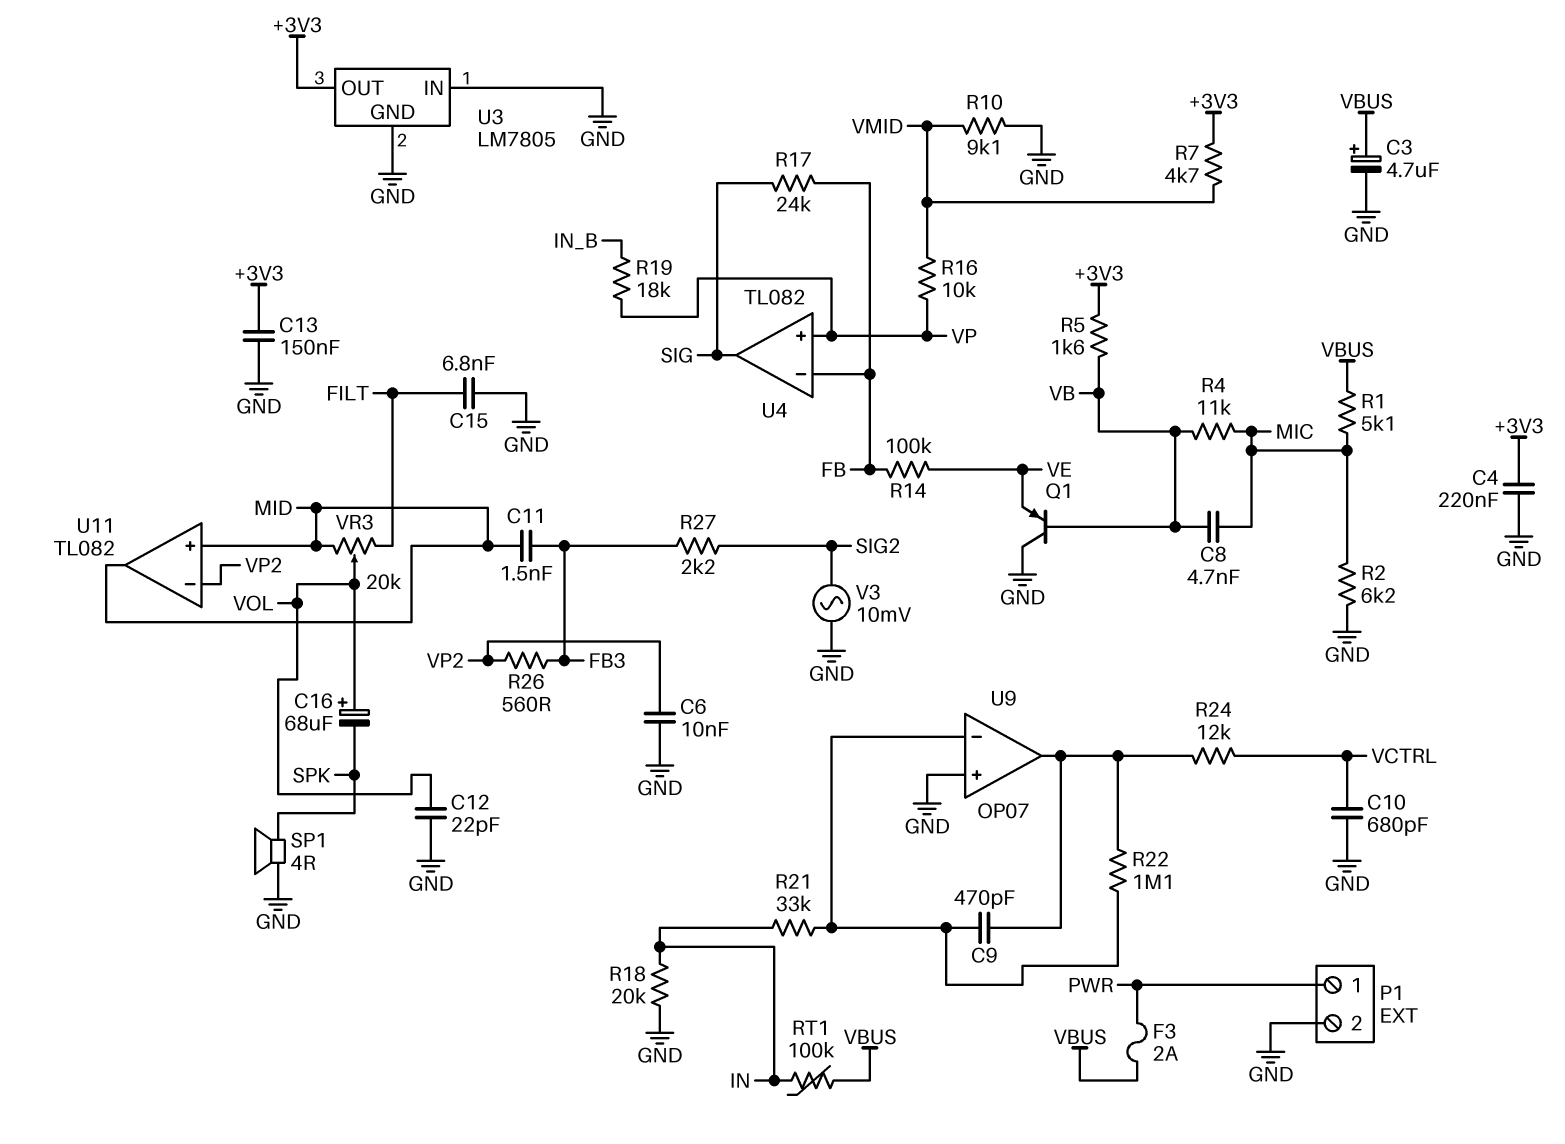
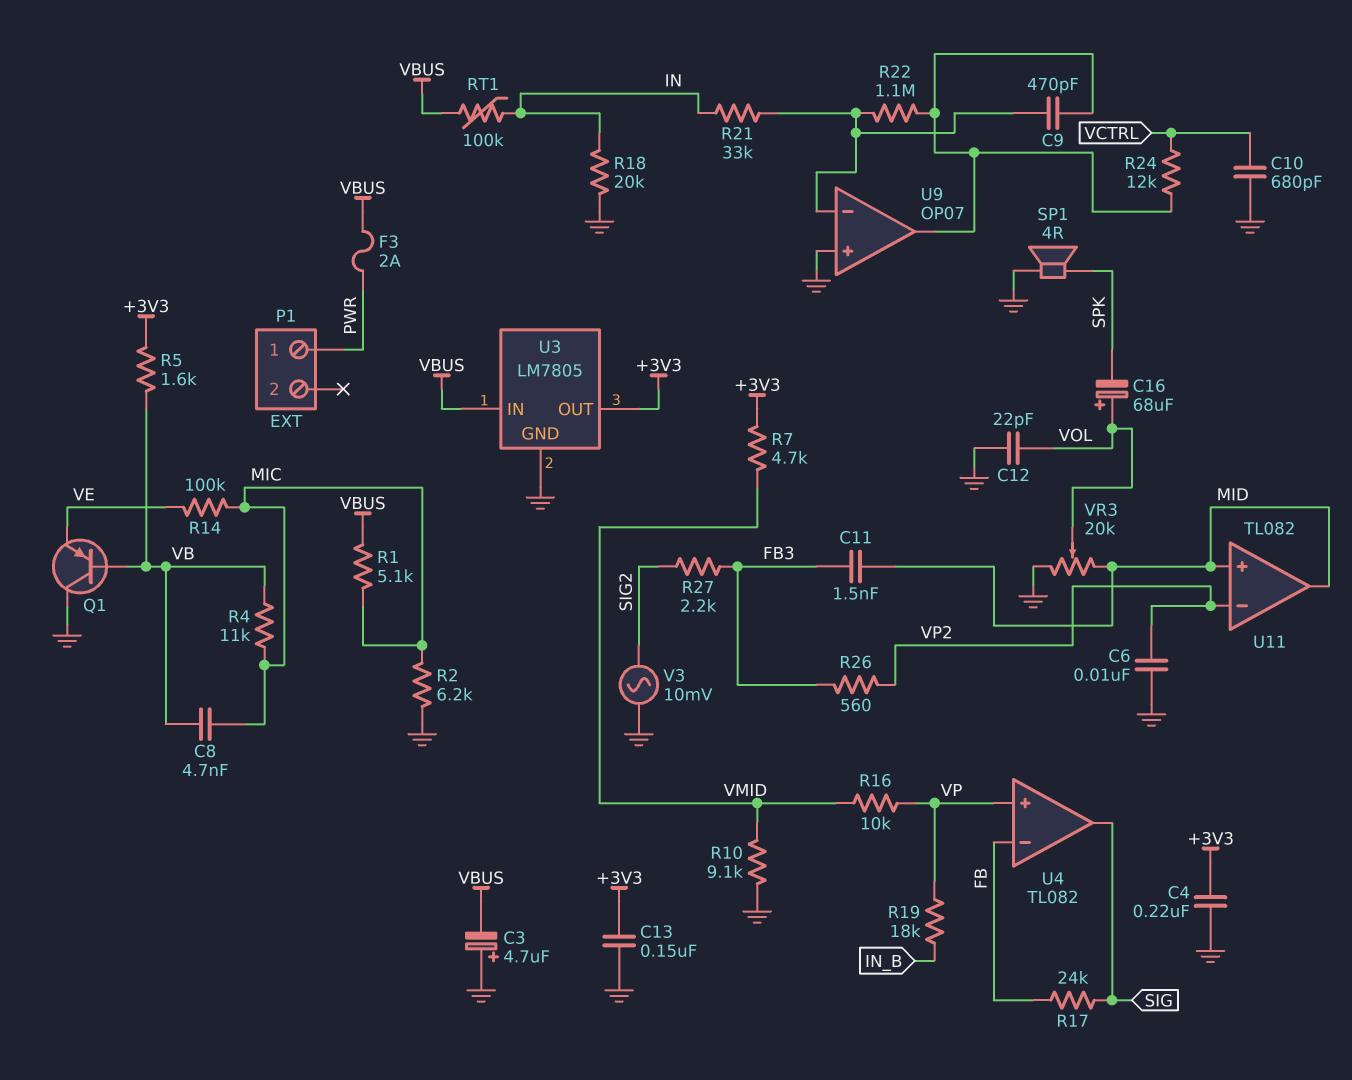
C3: 4.7uF (plus VBUS, minus GND) -> 4.7uF (plus GND, minus VBUS)
C15: 6.8nF (FILT, GND) -> none
P1 pin 2: GND -> none
R14: 100k (FB, VE) -> 100k (MIC, VE)
U3 pin IN: GND -> VBUS
VR3: 20k (FILT, MID, wiper VOL) -> 20k (GND, MID, wiper VOL)

